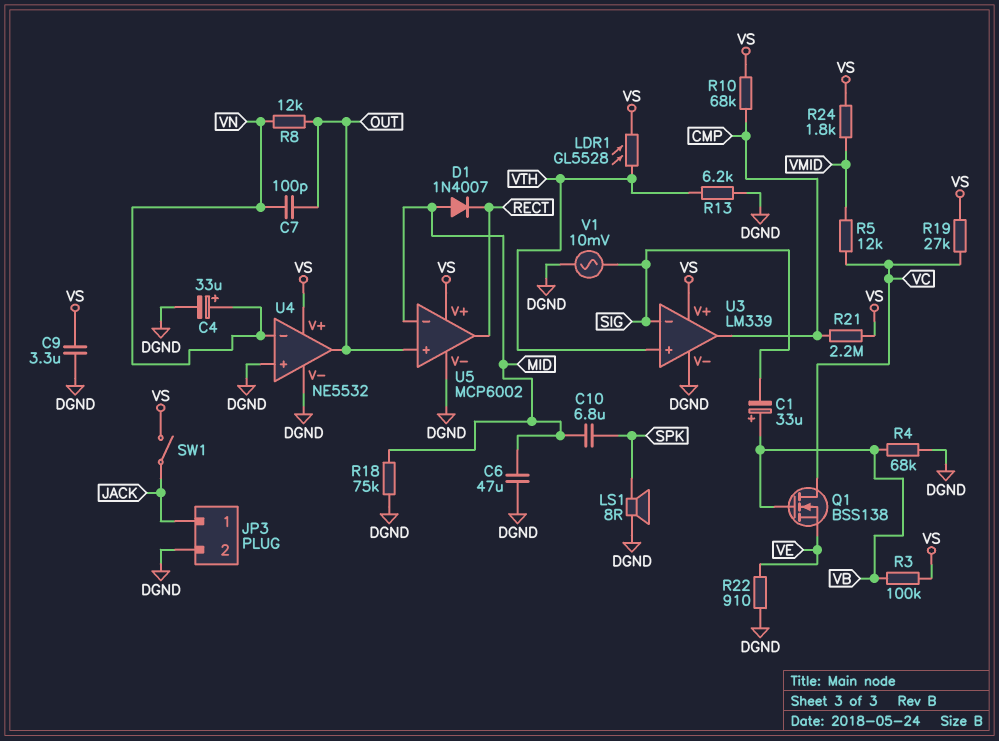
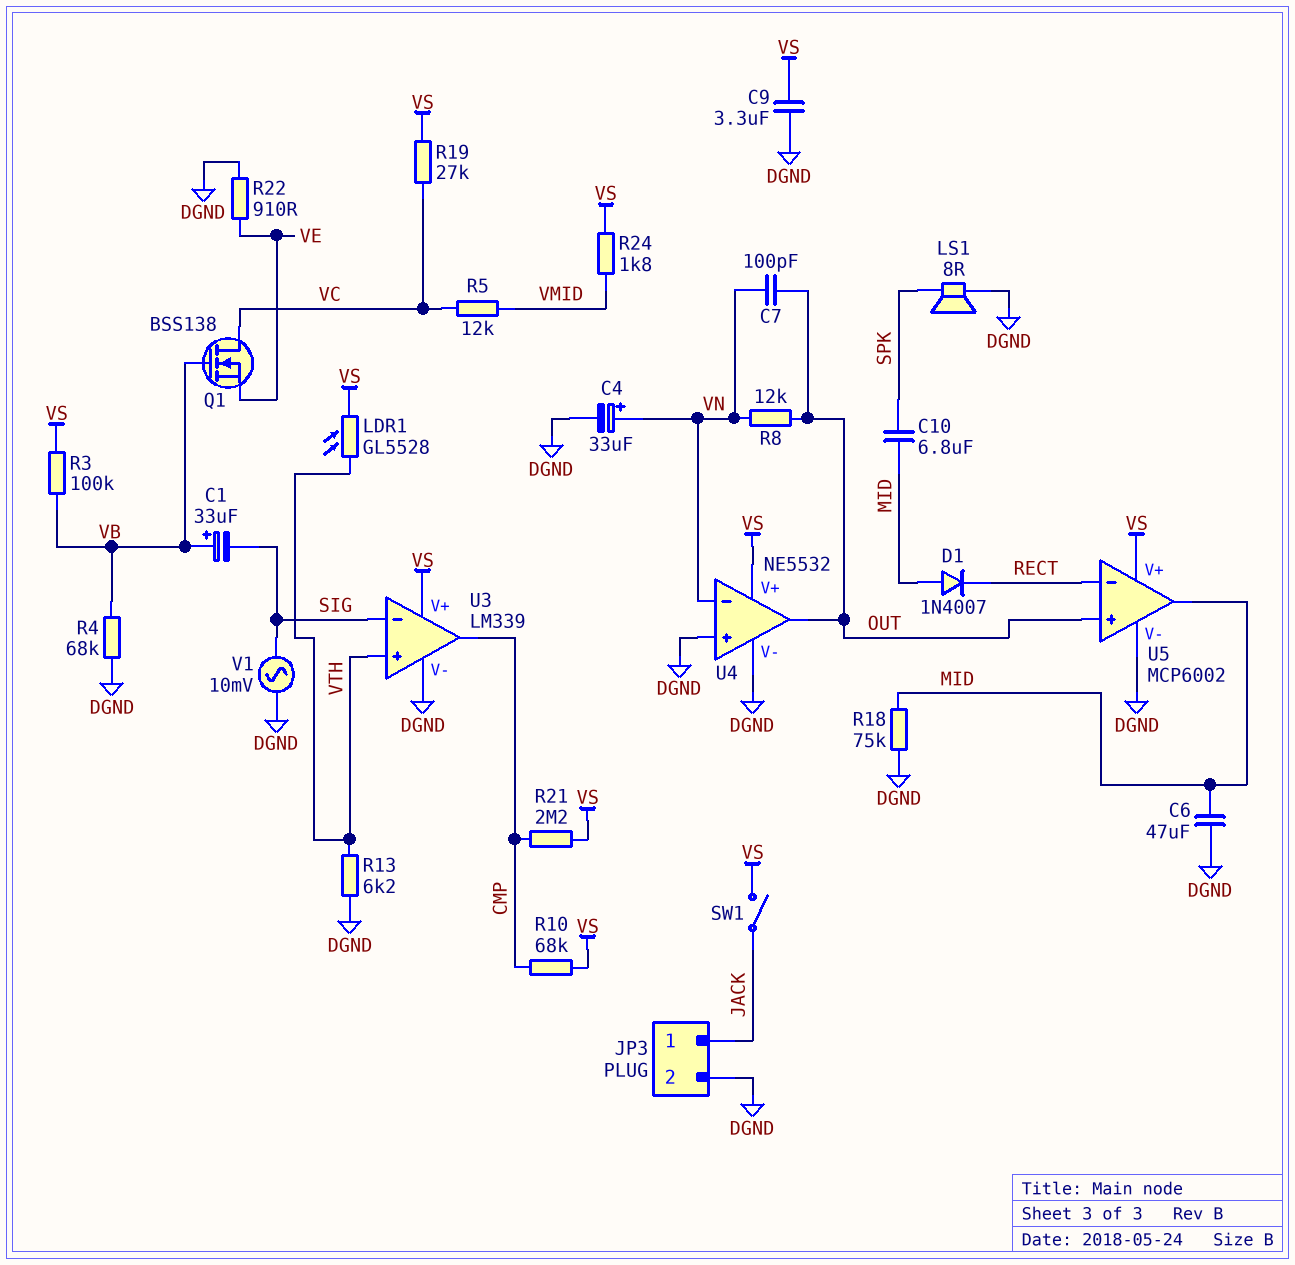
U5 pin in-: MID -> RECT
U5 pin out: RECT -> MID

